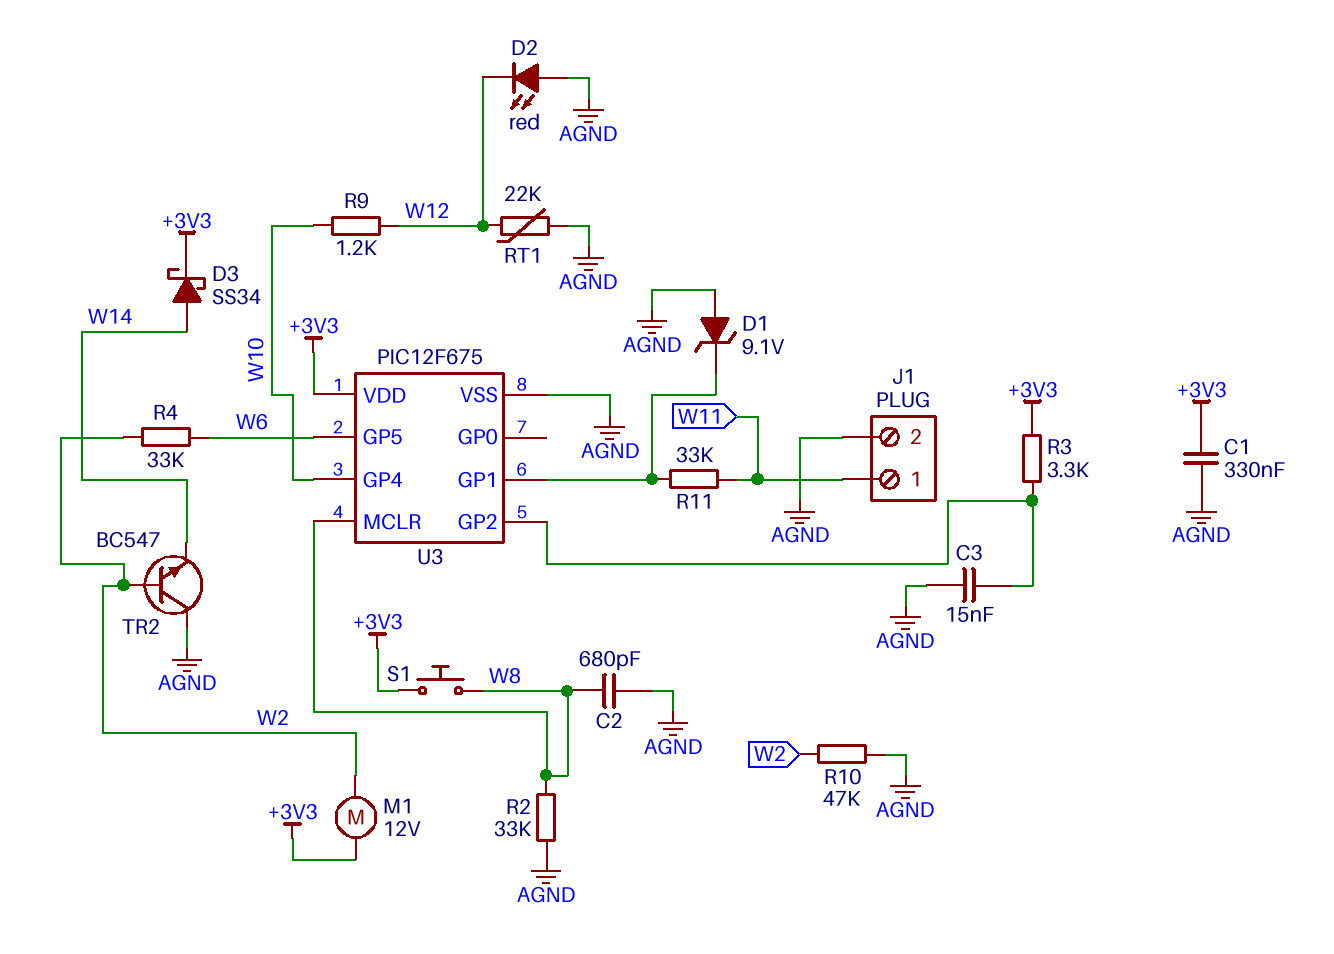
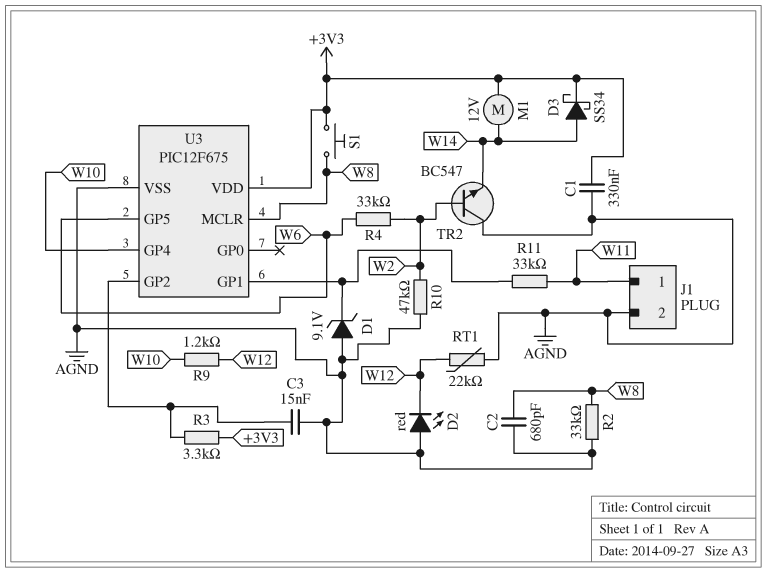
M1: motor 12V (+3V3, W2) -> motor 12V (+3V3, W14)

